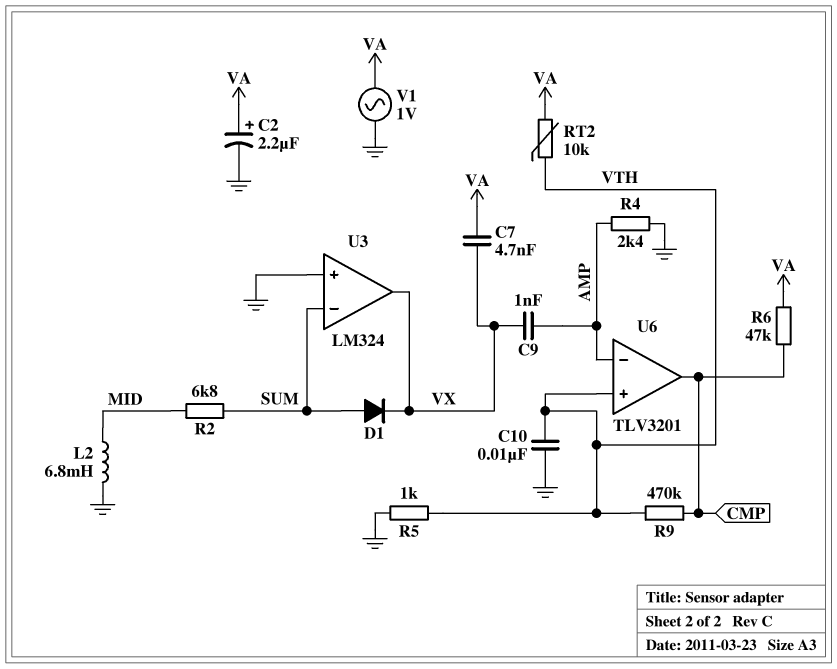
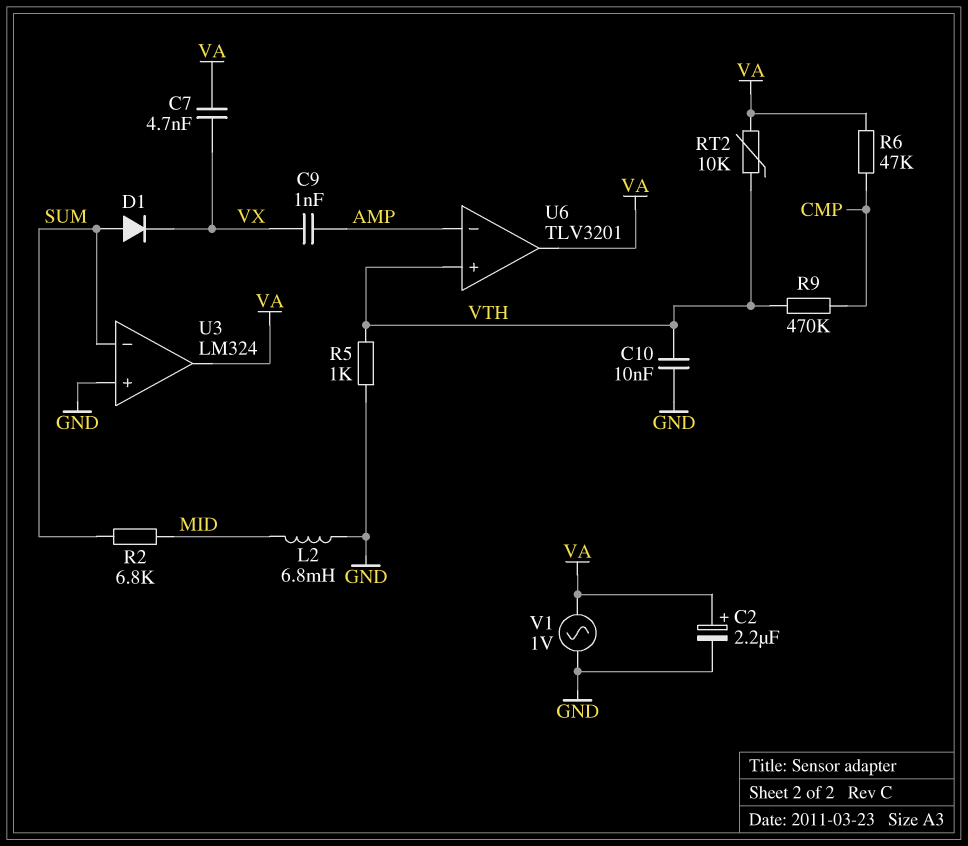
R4: 2.4k (AMP, GND) -> none
U3 pin out: VX -> VA
U6 pin out: CMP -> VA

